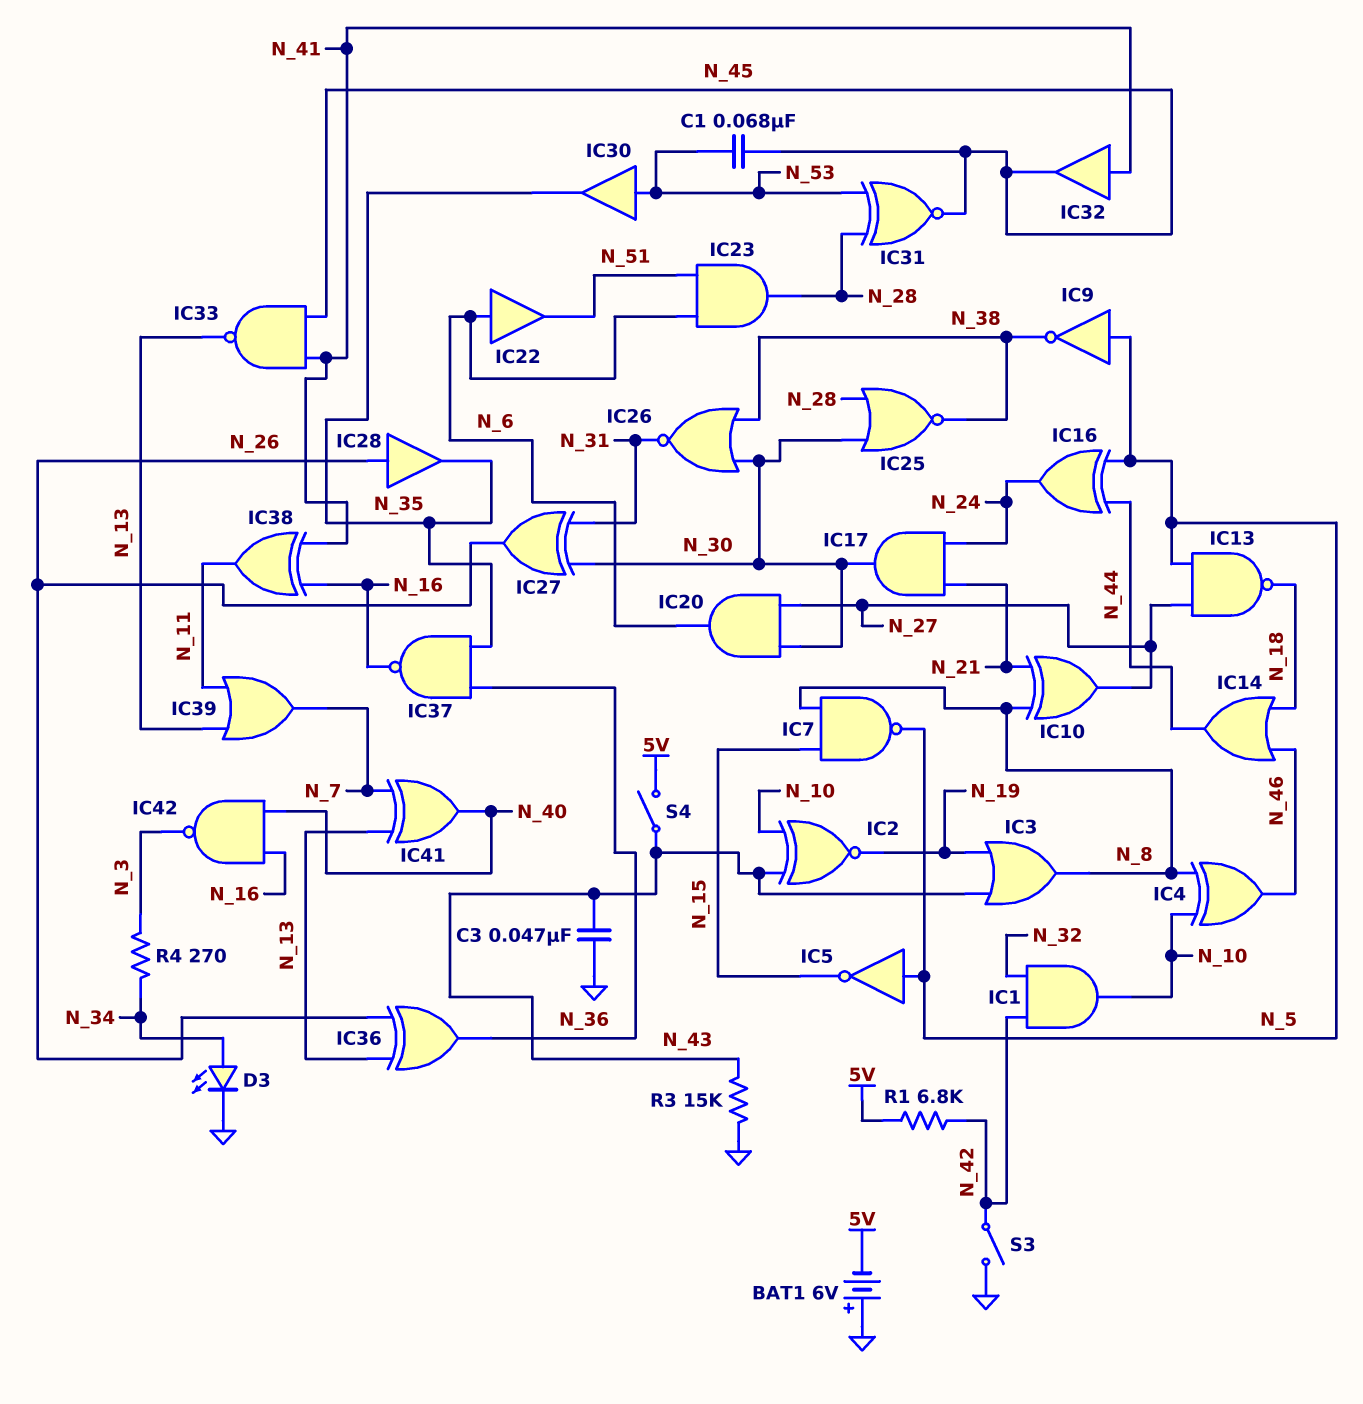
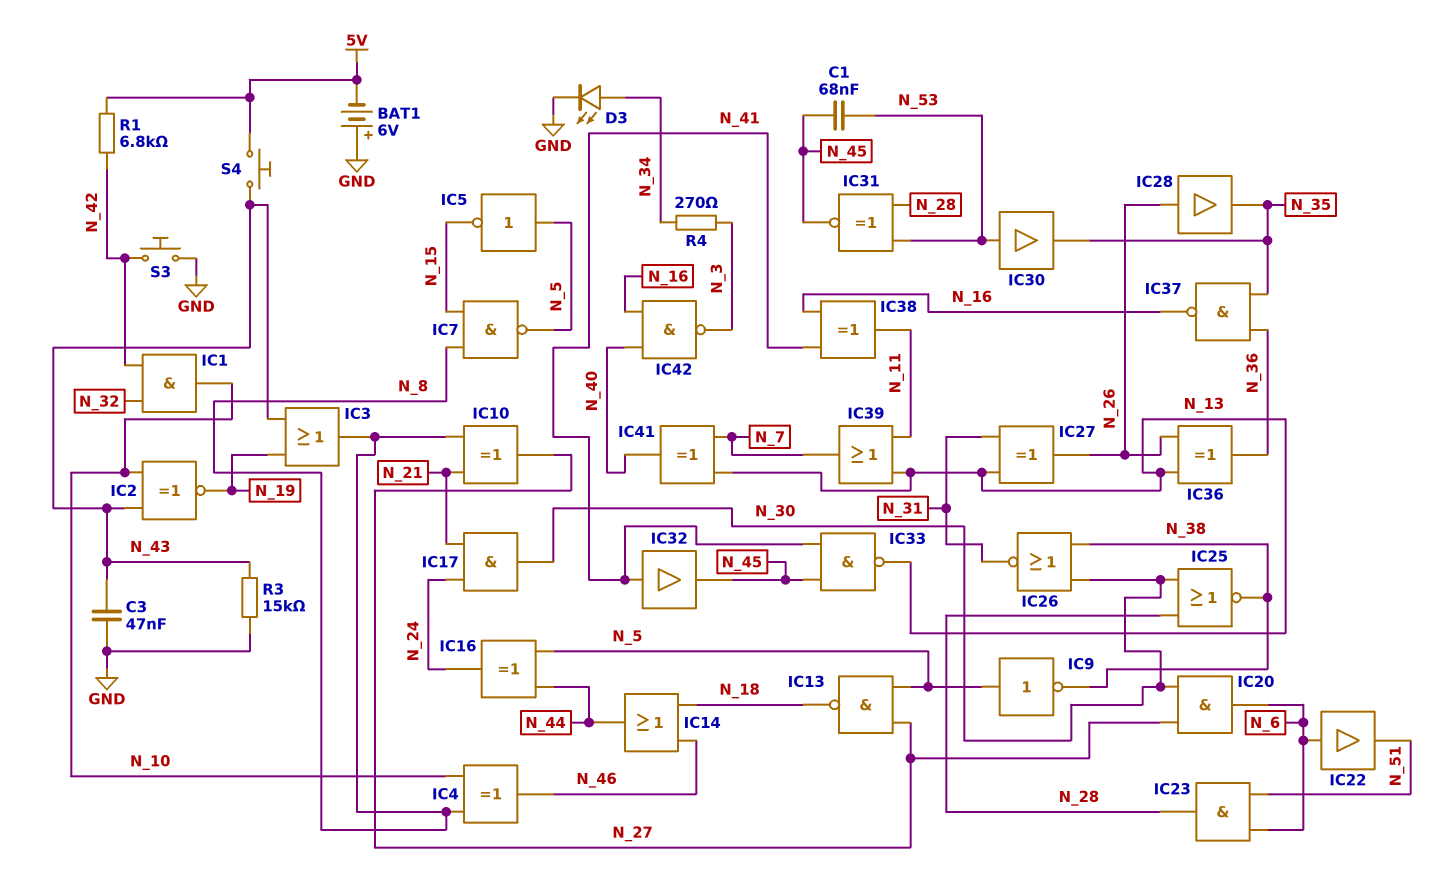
IC27: XOR (in N_30, in N_31, out N_26) -> XOR (in N_13, in N_31, out N_26)
S3: switch (GND, N_42) -> button (GND, N_42)
S4: switch (5V, N_43) -> button (5V, N_43)

